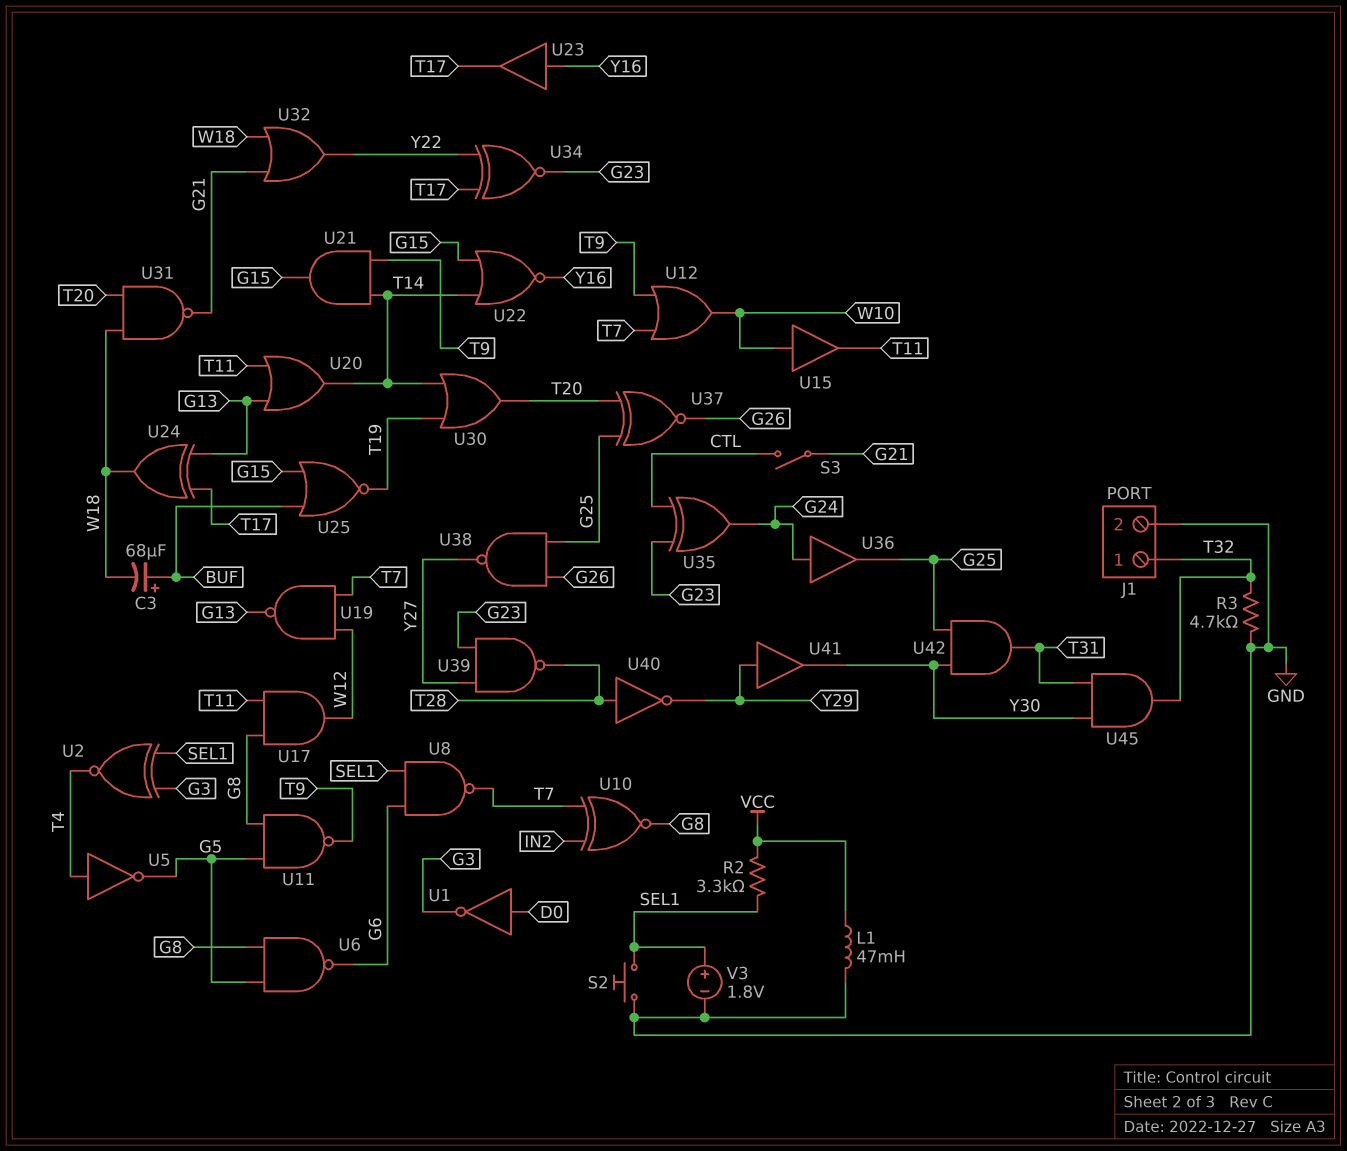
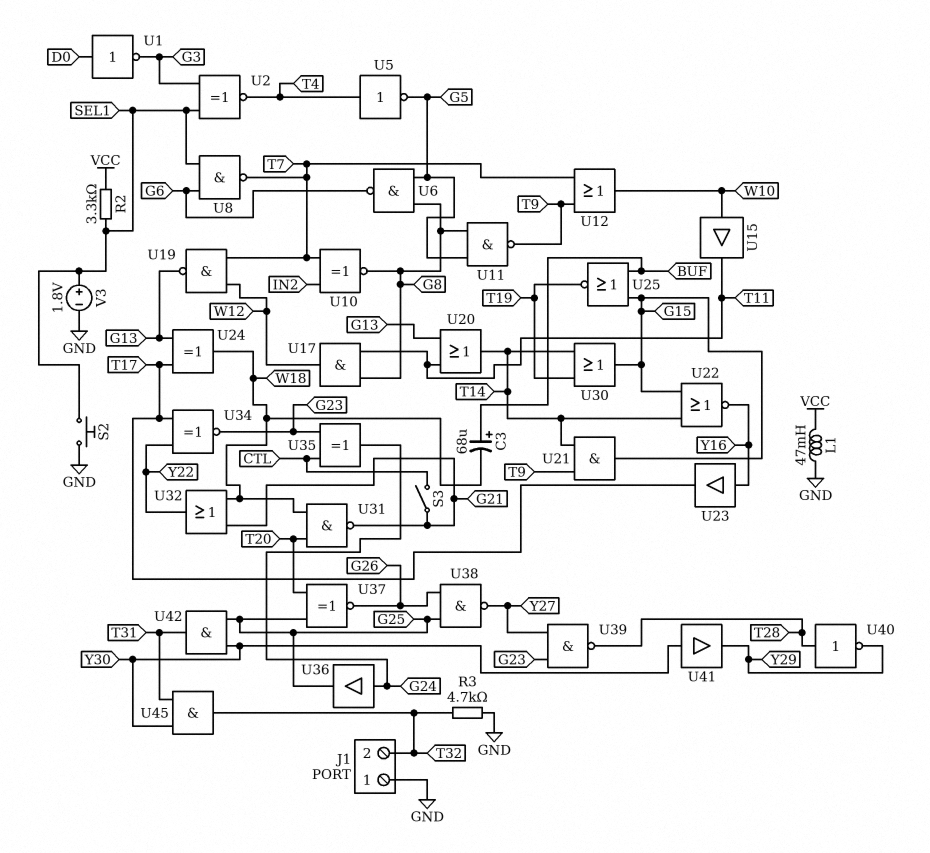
J1 pin 1: T32 -> GND
J1 pin 2: GND -> T32
U30: OR (in T14, in T19, out T20) -> OR (in T14, in T19, out G15)
U41: buffer (in Y29, out Y30) -> buffer (in Y30, out Y29)

